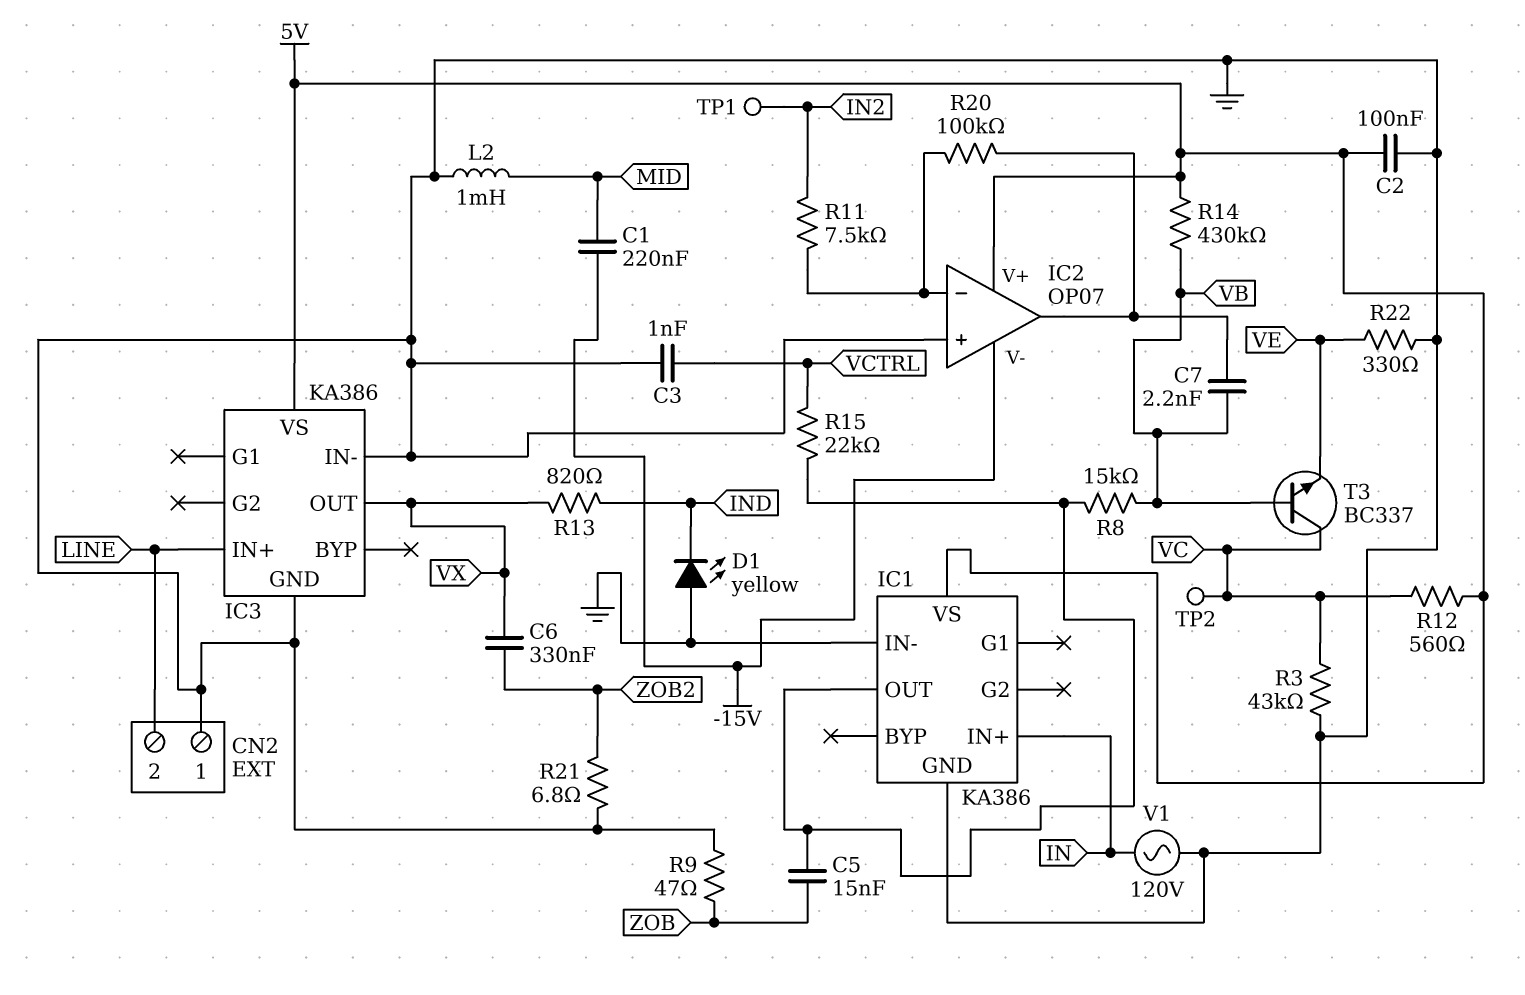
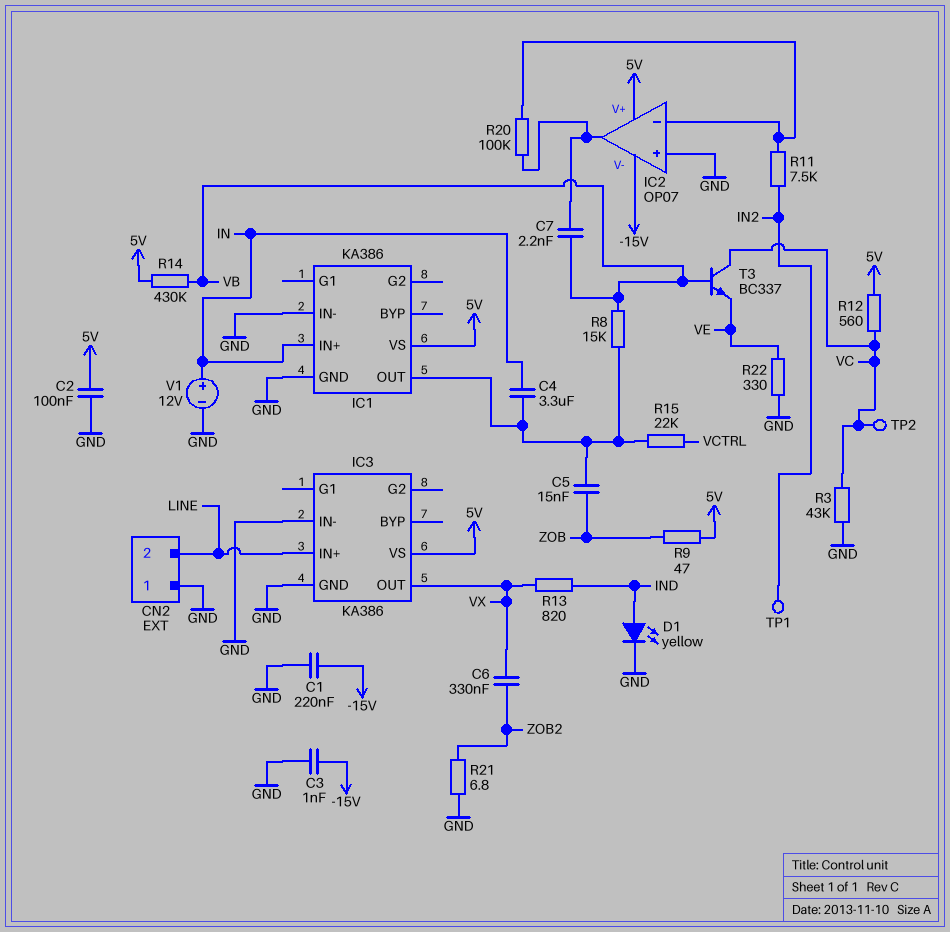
C1: 220nF (-15V, MID) -> 220nF (-15V, GND)
C3: 1nF (GND, VCTRL) -> 1nF (-15V, GND)
C4: none -> 3.3uF (IC1/OUT, IN)
D1: LED yellow (A GND, K IND) -> LED yellow (A IND, K GND)
L2: 1mH (GND, MID) -> none
R9: 47 (GND, ZOB) -> 47 (5V, ZOB)
V1: AC 120V (GND, IN) -> 12V (plus IN, minus GND)

